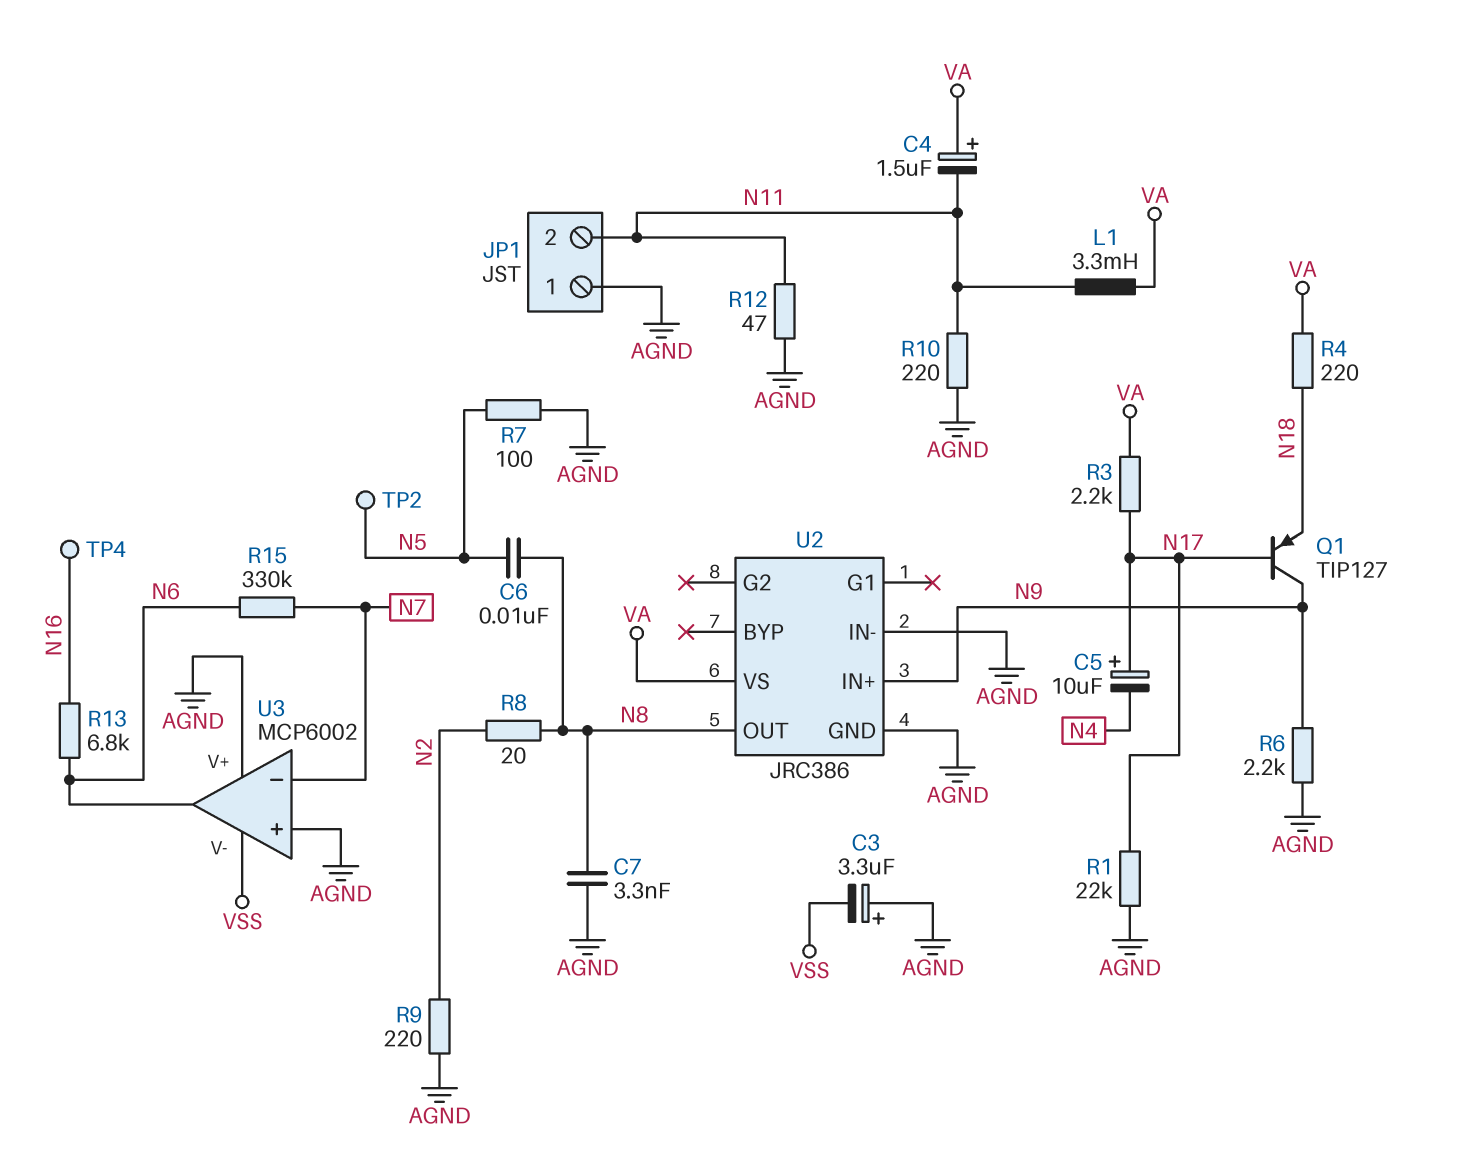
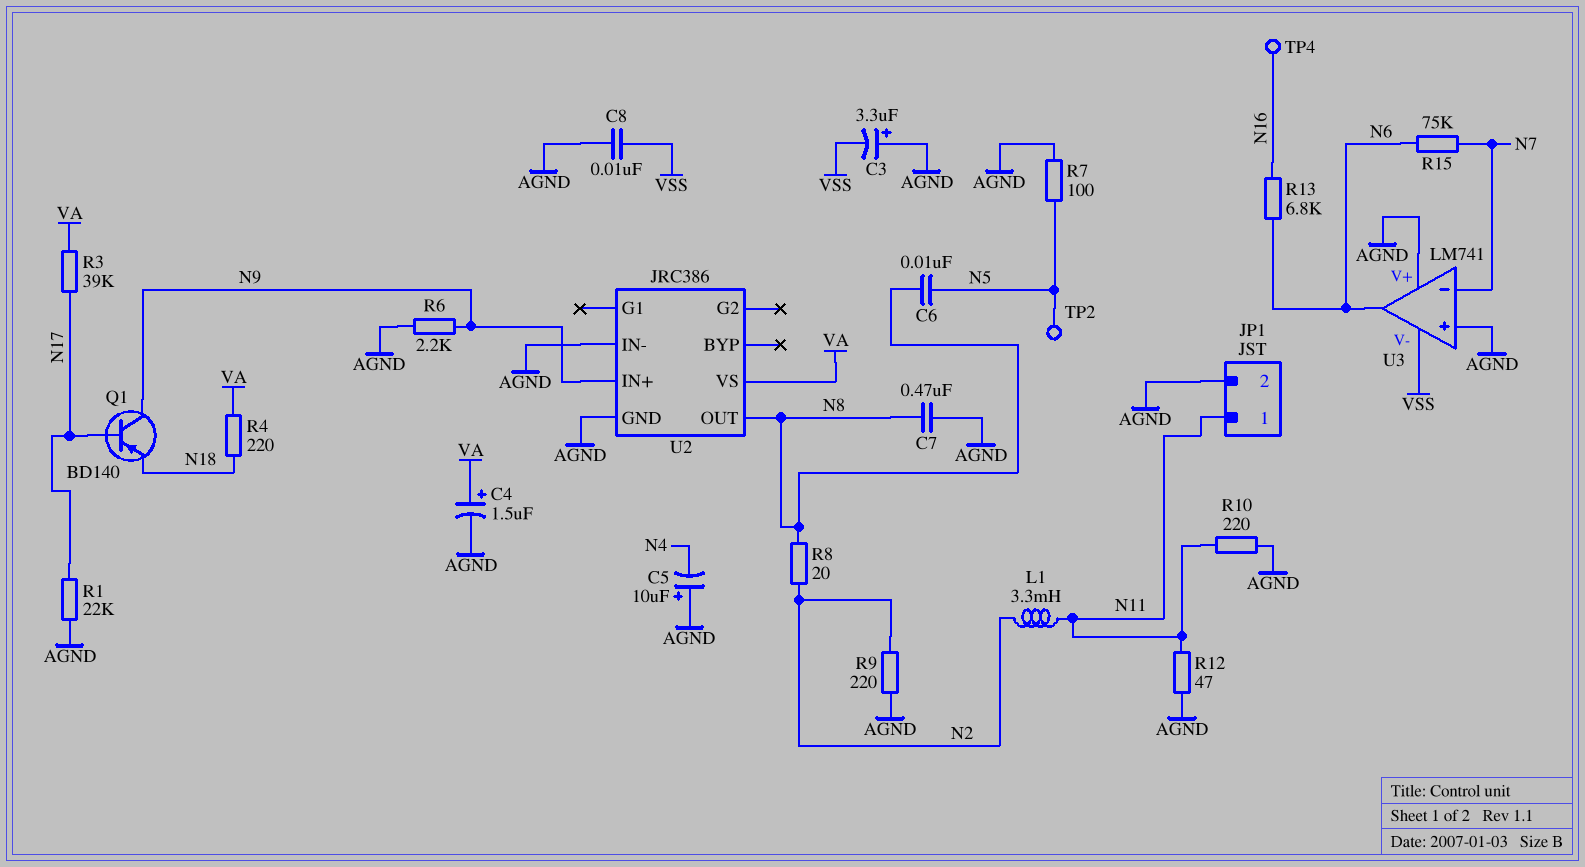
C4: 1.5uF (plus VA, minus N11) -> 1.5uF (plus VA, minus AGND)
C5: 10uF (plus N17, minus N4) -> 10uF (plus AGND, minus N4)
C7: 3.3nF (AGND, N8) -> 470nF (AGND, N8)
C8: none -> 10nF (AGND, VSS)
JP1 pin 1: AGND -> N11
JP1 pin 2: N11 -> AGND
L1: 3.3mH (N11, VA) -> 3.3mH (N2, N11)
Q1: PNP TIP127 (B N17, C N9, E N18) -> PNP BD140 (B N17, C N9, E N18)
R3: 2.2k (N17, VA) -> 39k (N17, VA)
R15: 330k (N6, N7) -> 75k (N6, N7)
U3: MCP6002 -> LM741

